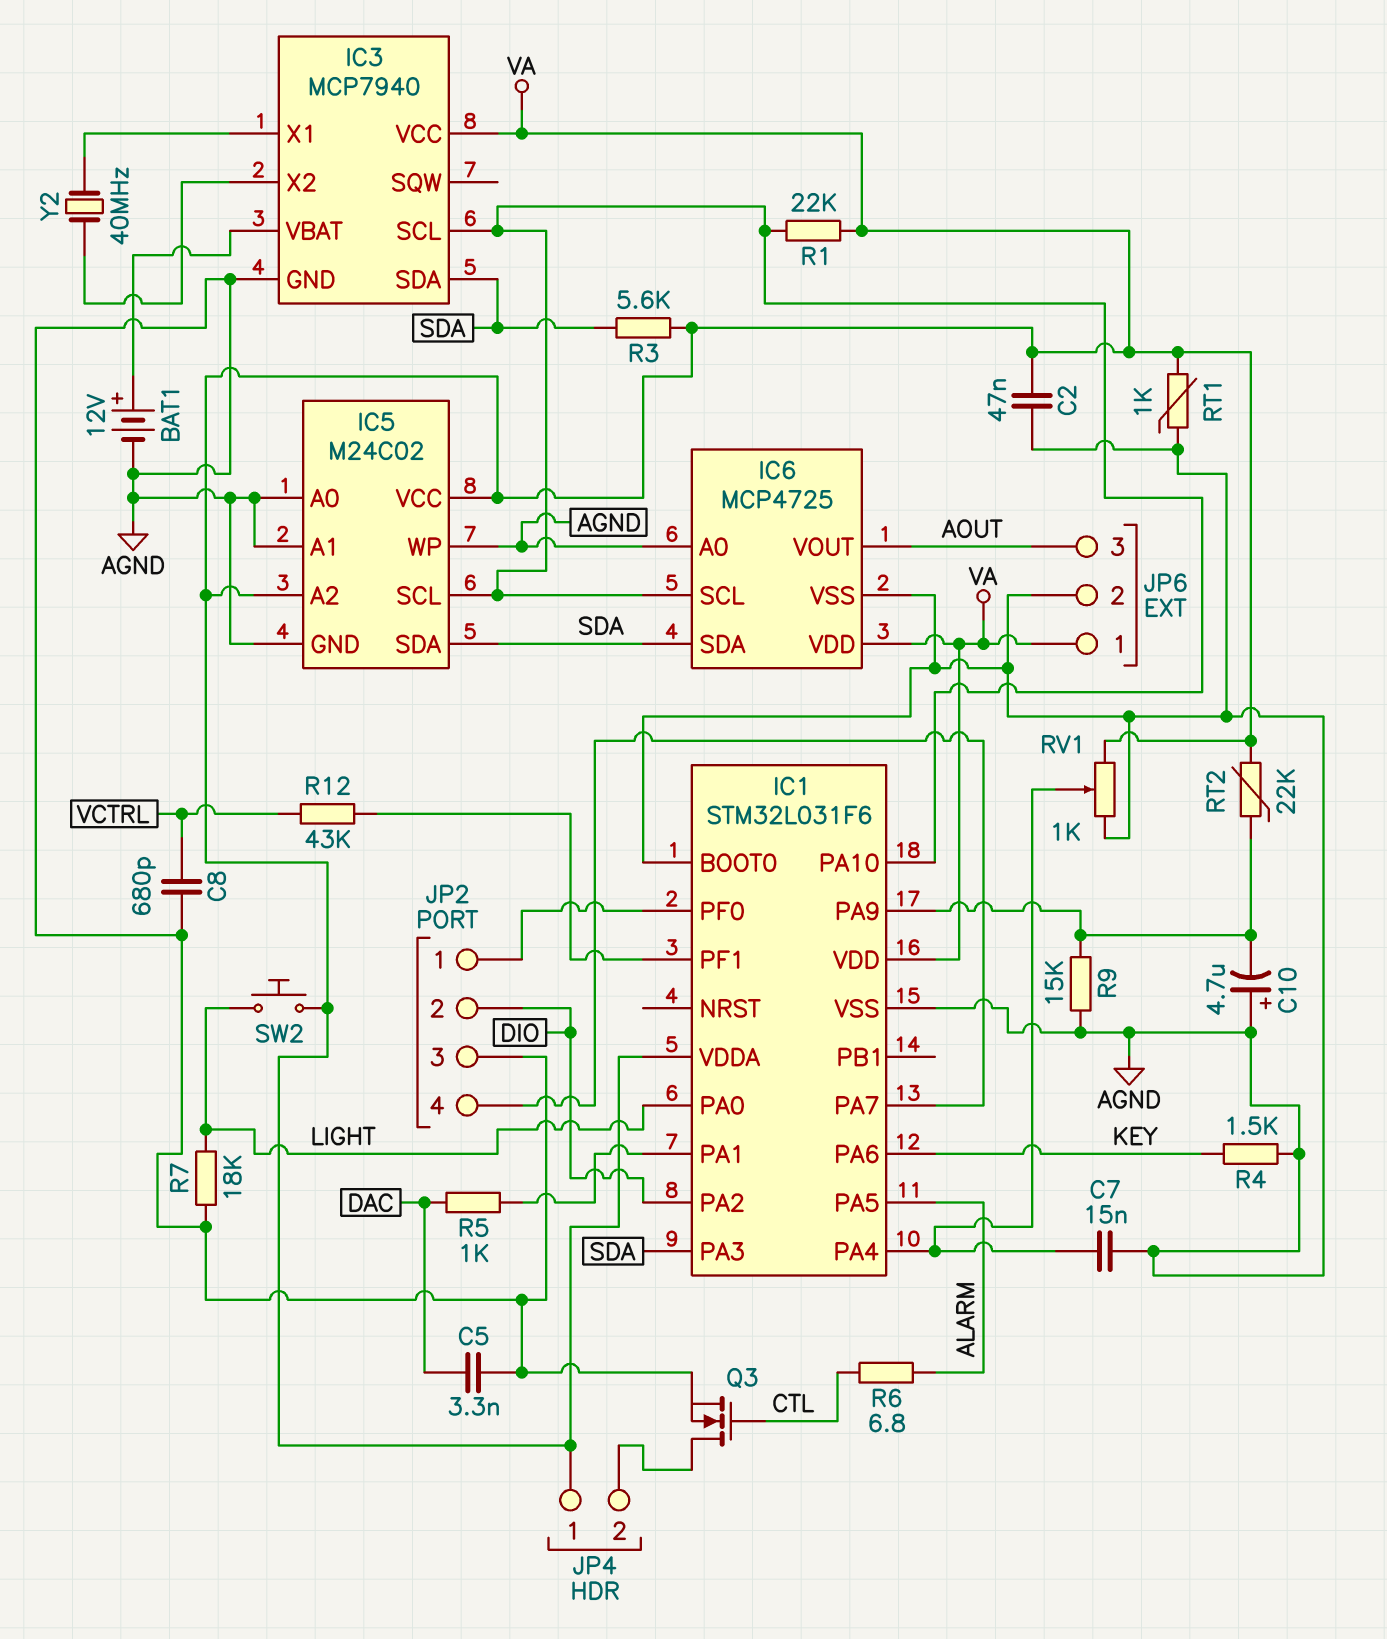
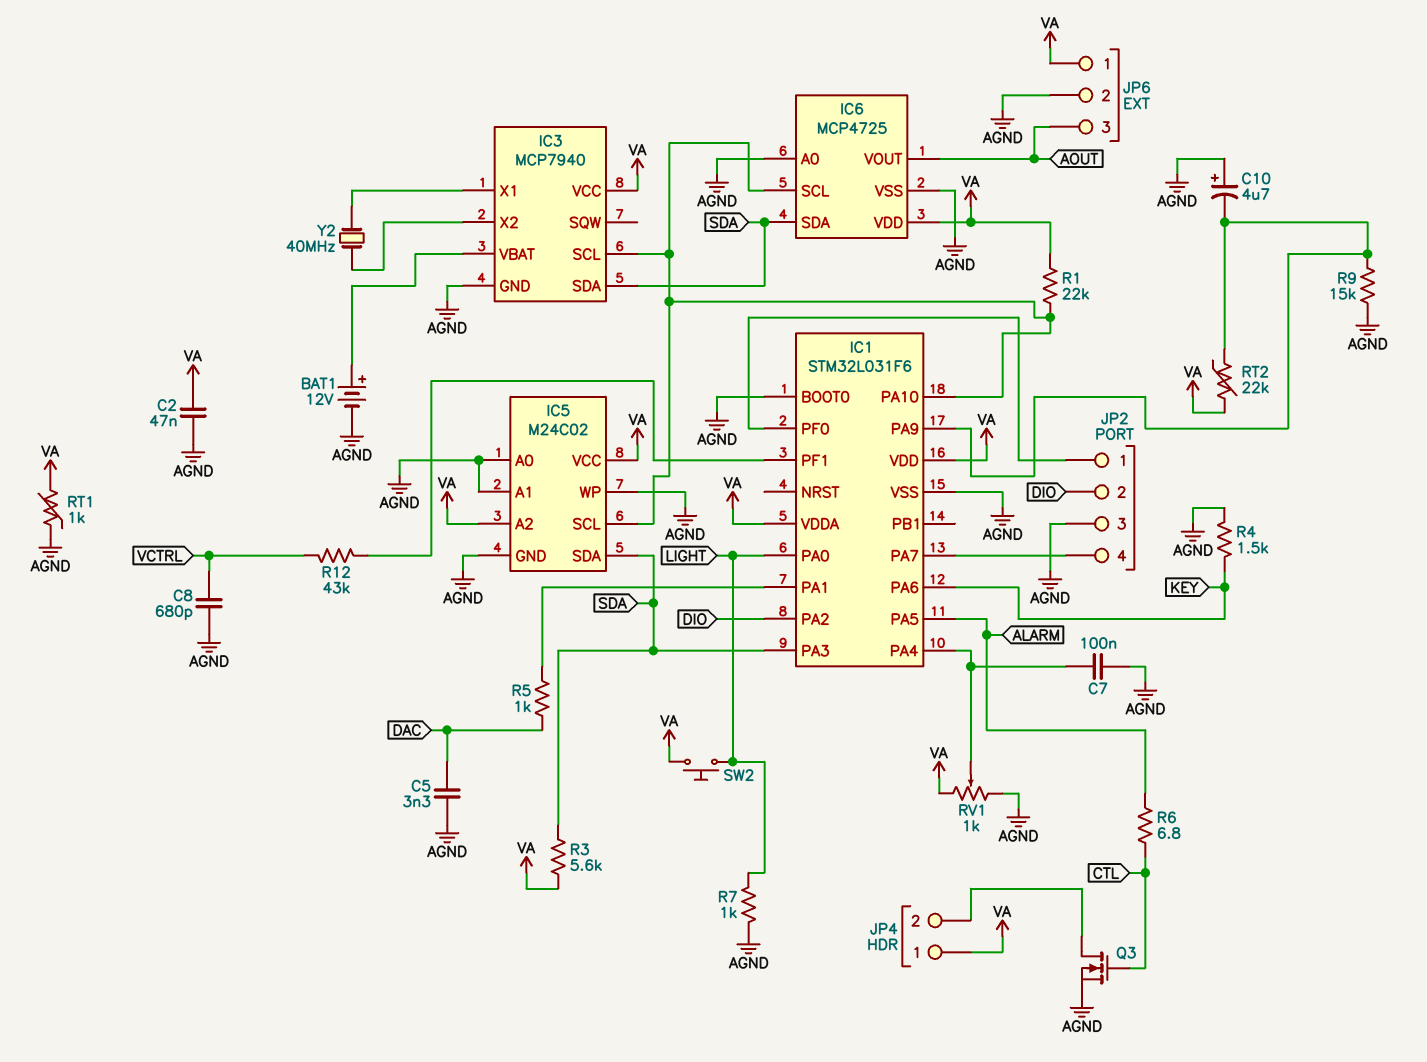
C7: 15nF (AGND, IC1/PA4) -> 100nF (AGND, IC1/PA4)
R7: 18k (AGND, LIGHT) -> 1k (AGND, LIGHT)

